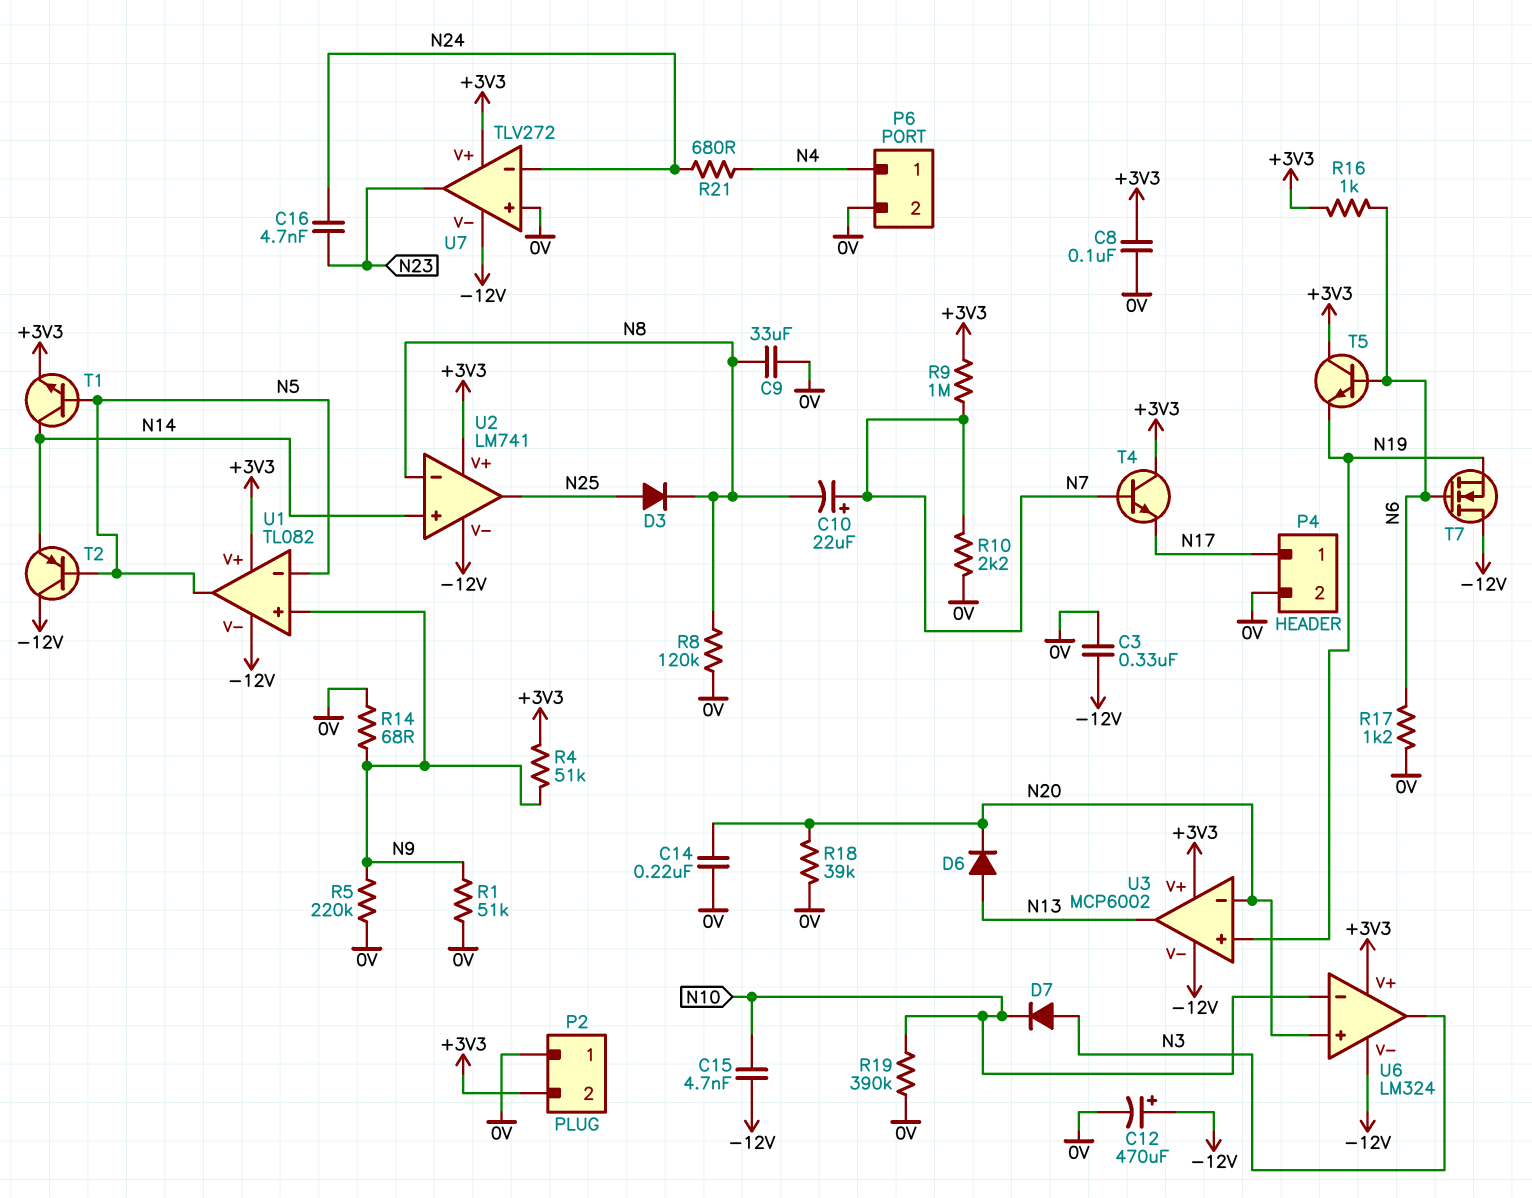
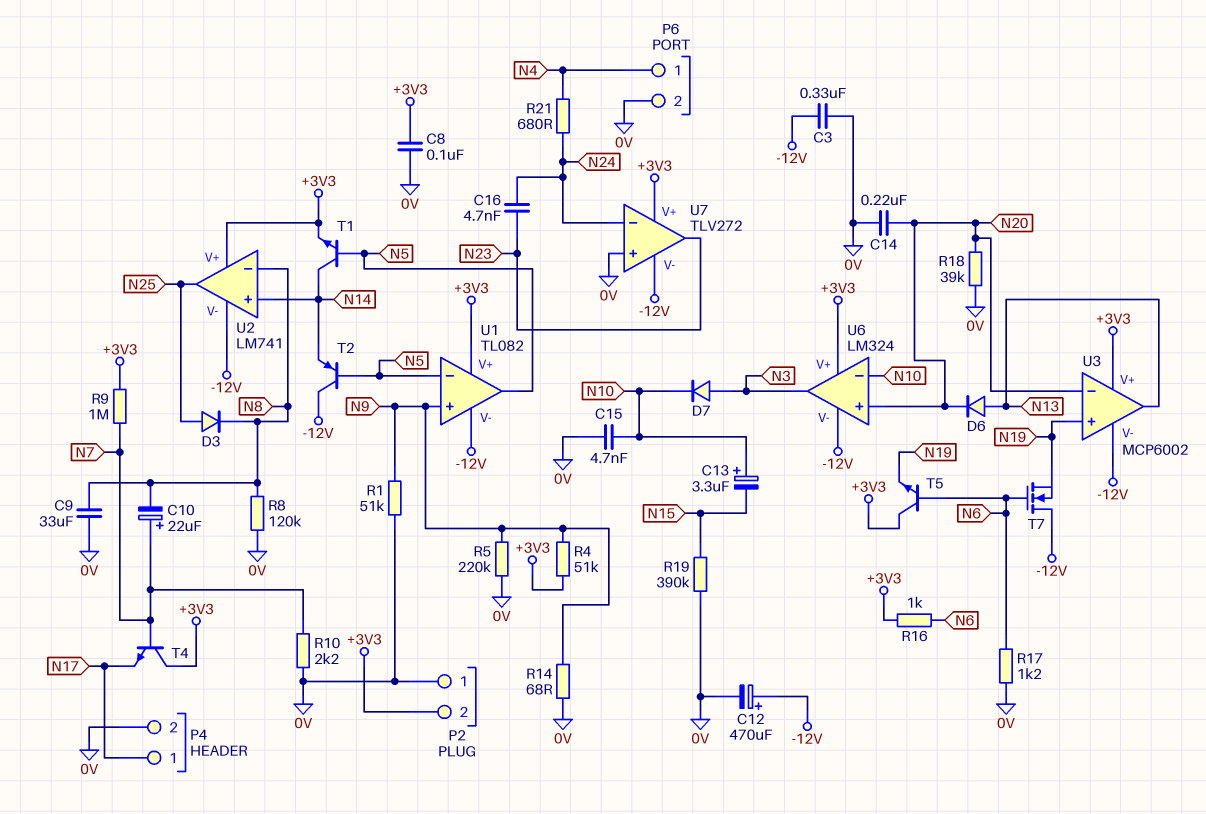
C13: none -> 3.3uF (plus N10, minus N15)
C15: 4.7nF (-12V, N10) -> 4.7nF (0V, N10)
R19: 390k (0V, N10) -> 390k (0V, N15)

